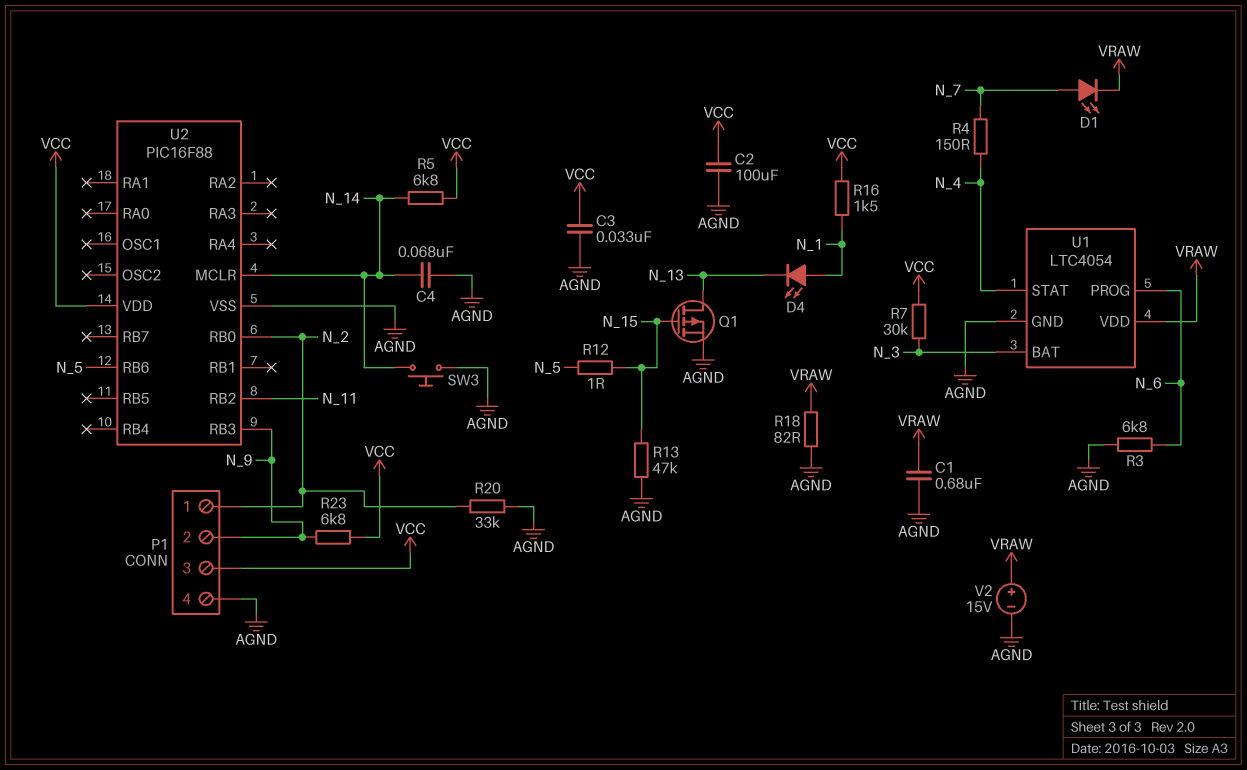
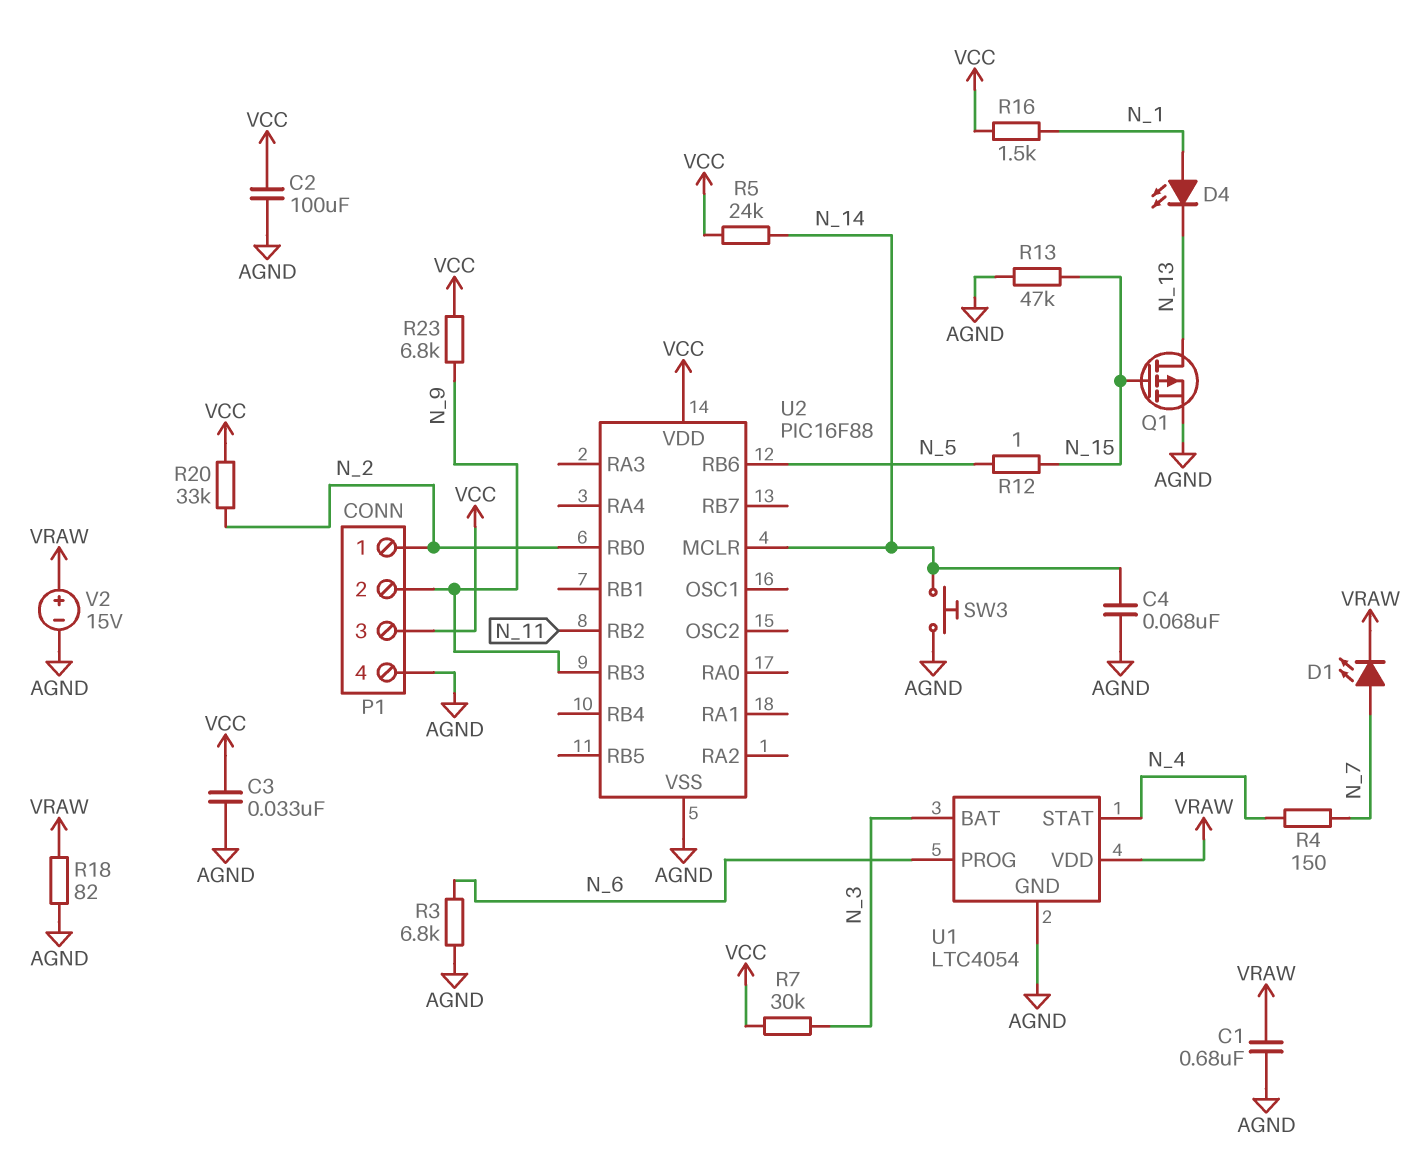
R5: 6.8k (N_14, VCC) -> 24k (N_14, VCC)
R20: 33k (AGND, N_2) -> 33k (N_2, VCC)

